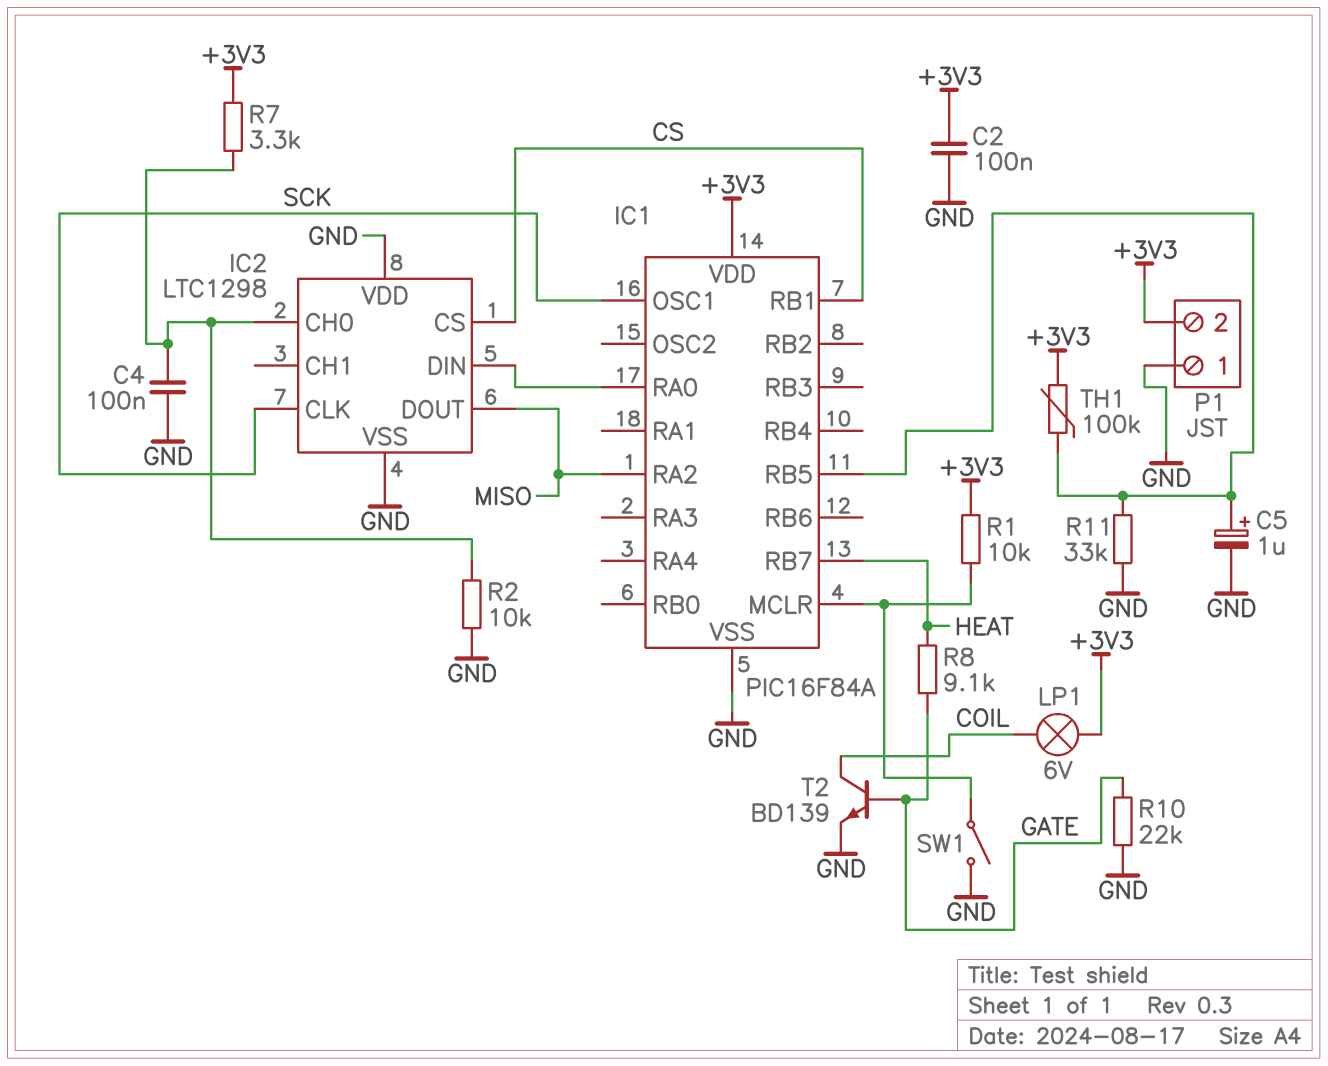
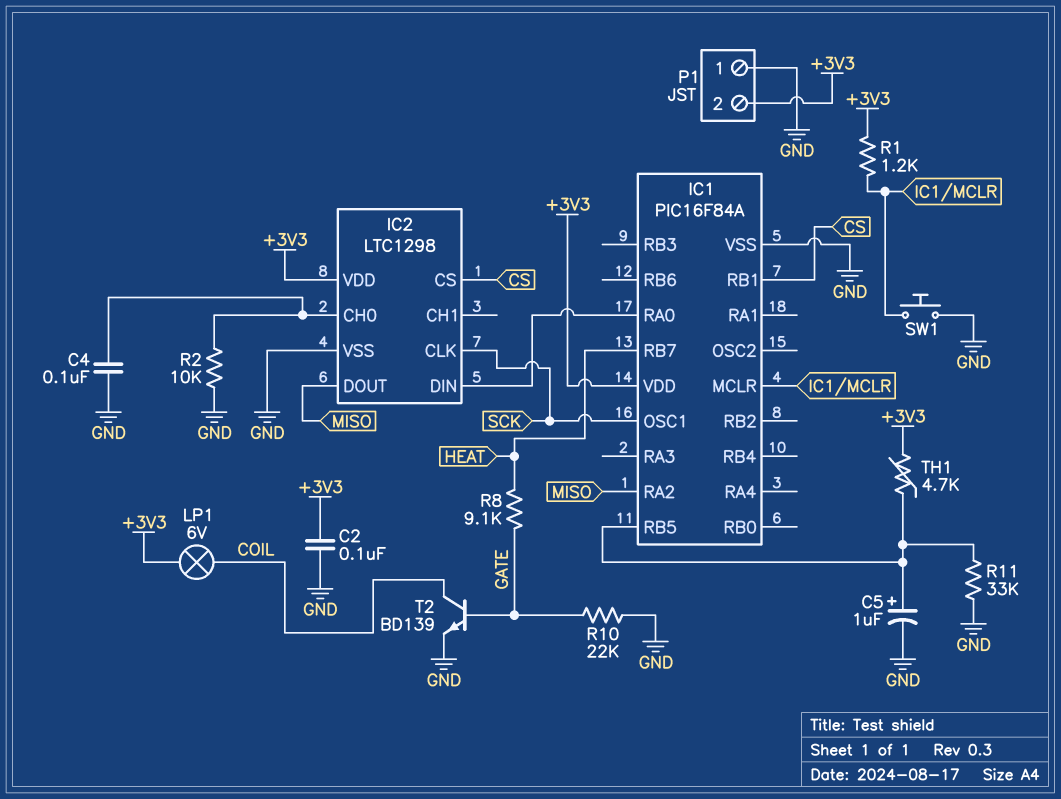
IC2 pin VDD: GND -> +3V3
R1: 10k (+3V3, IC1/MCLR) -> 1.2k (+3V3, IC1/MCLR)
R7: 3.3k (+3V3, IC2/CH0) -> none
SW1: switch (GND, IC1/MCLR) -> button (GND, IC1/MCLR)
TH1: 100k (+3V3, IC1/RB5) -> 4.7k (+3V3, IC1/RB5)

